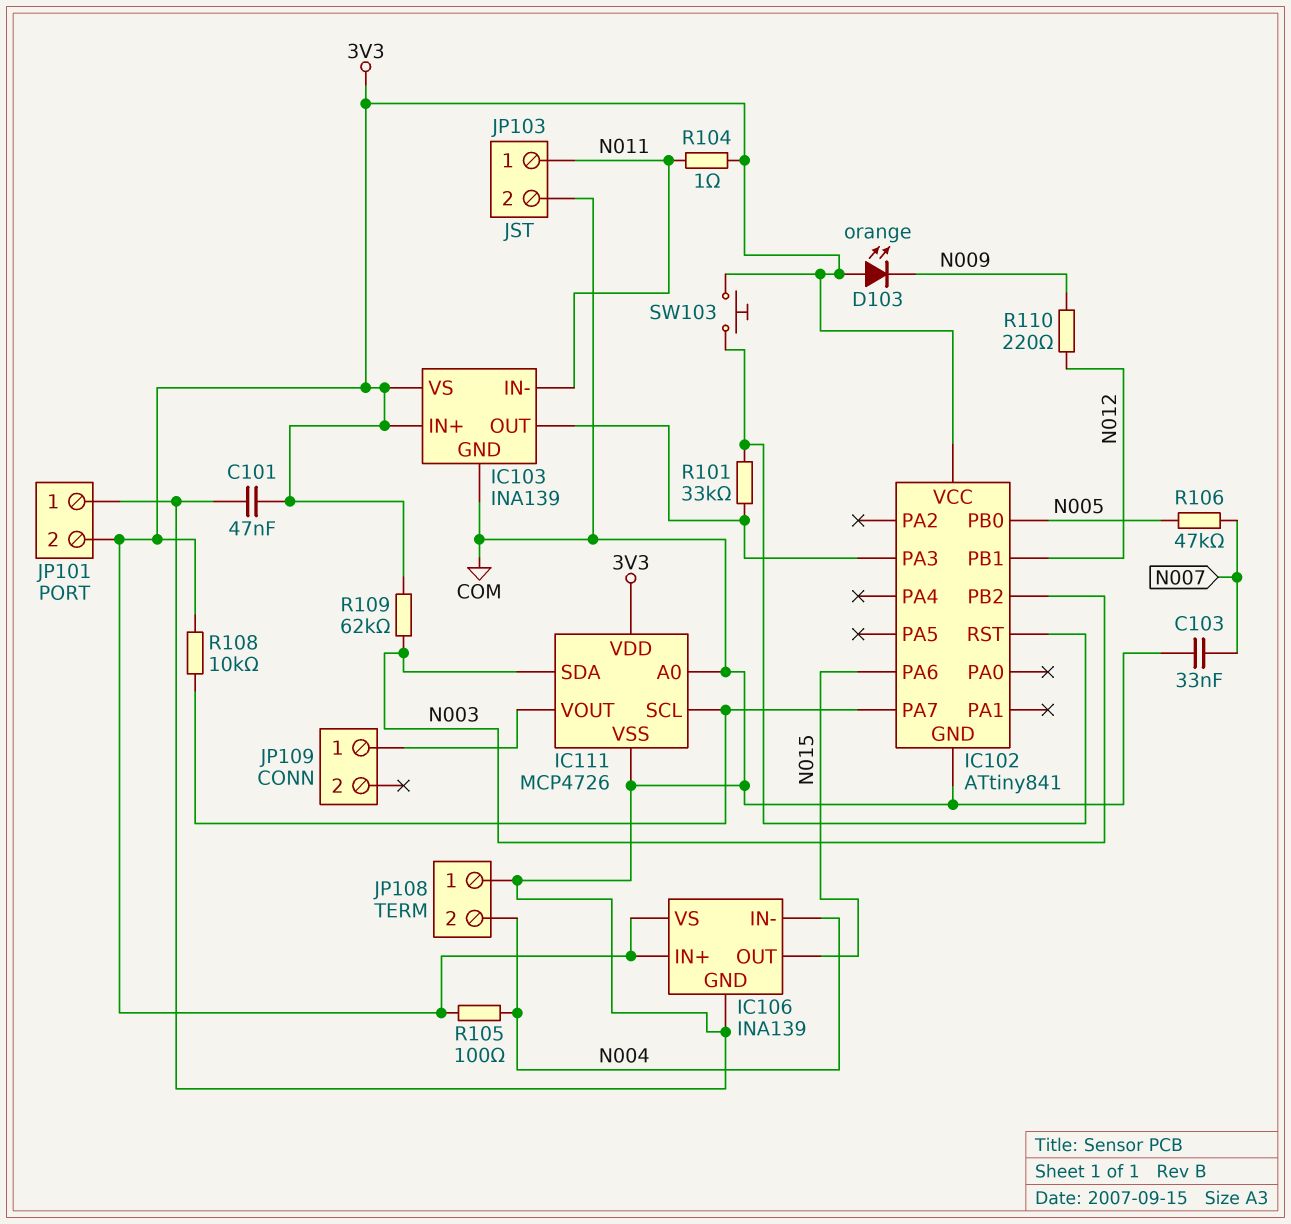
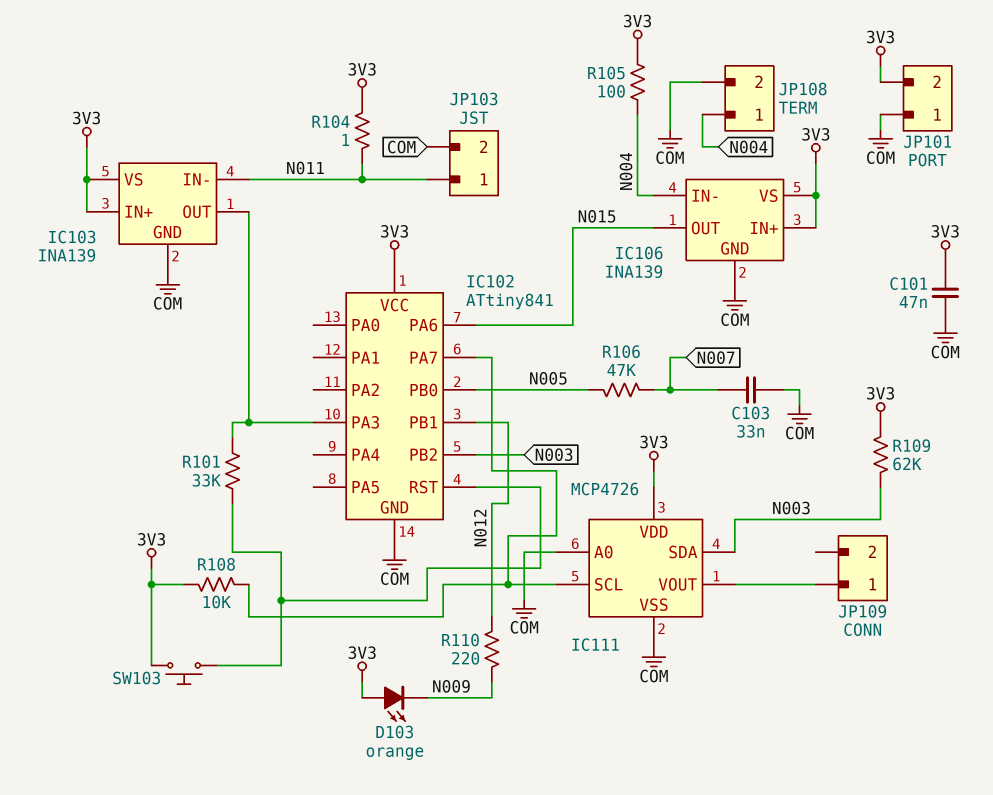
JP108 pin 1: COM -> N004
JP108 pin 2: N004 -> COM

